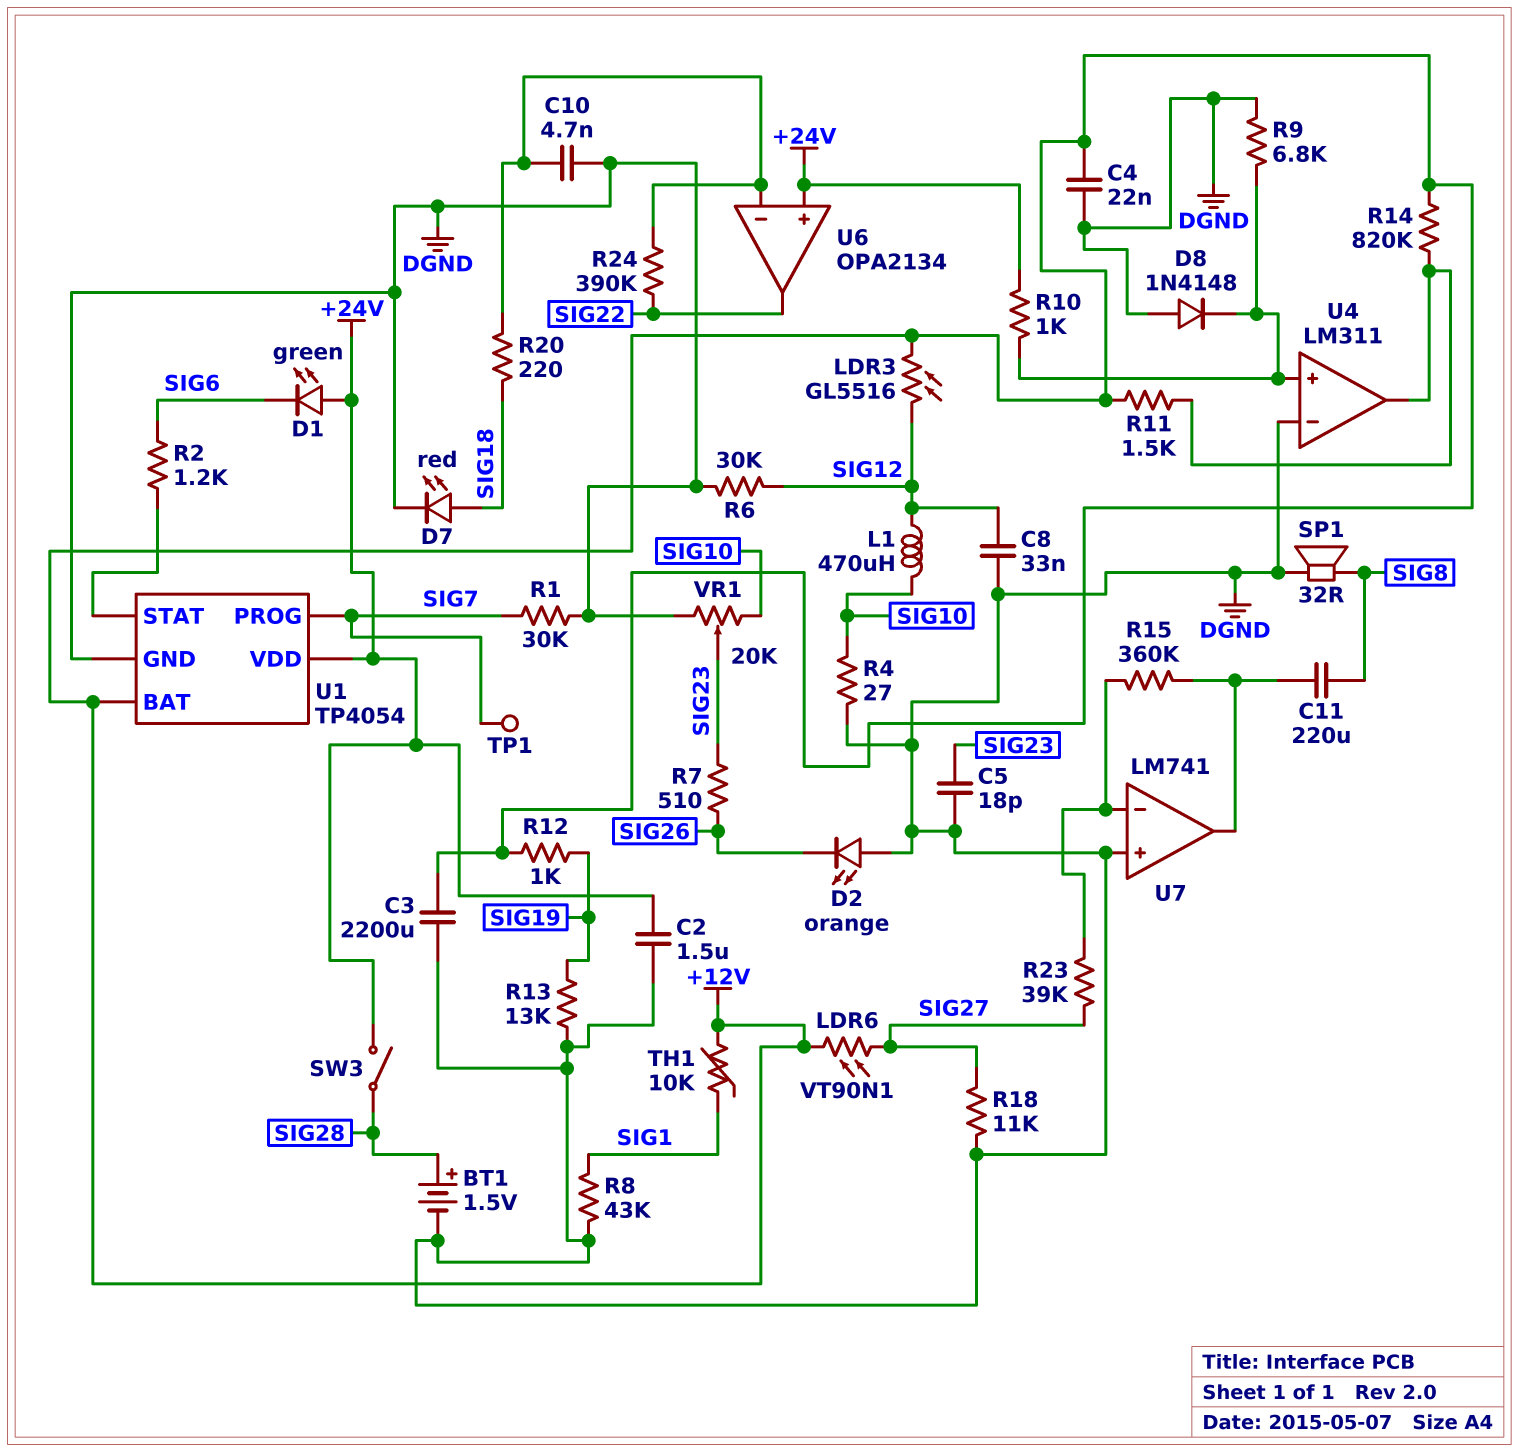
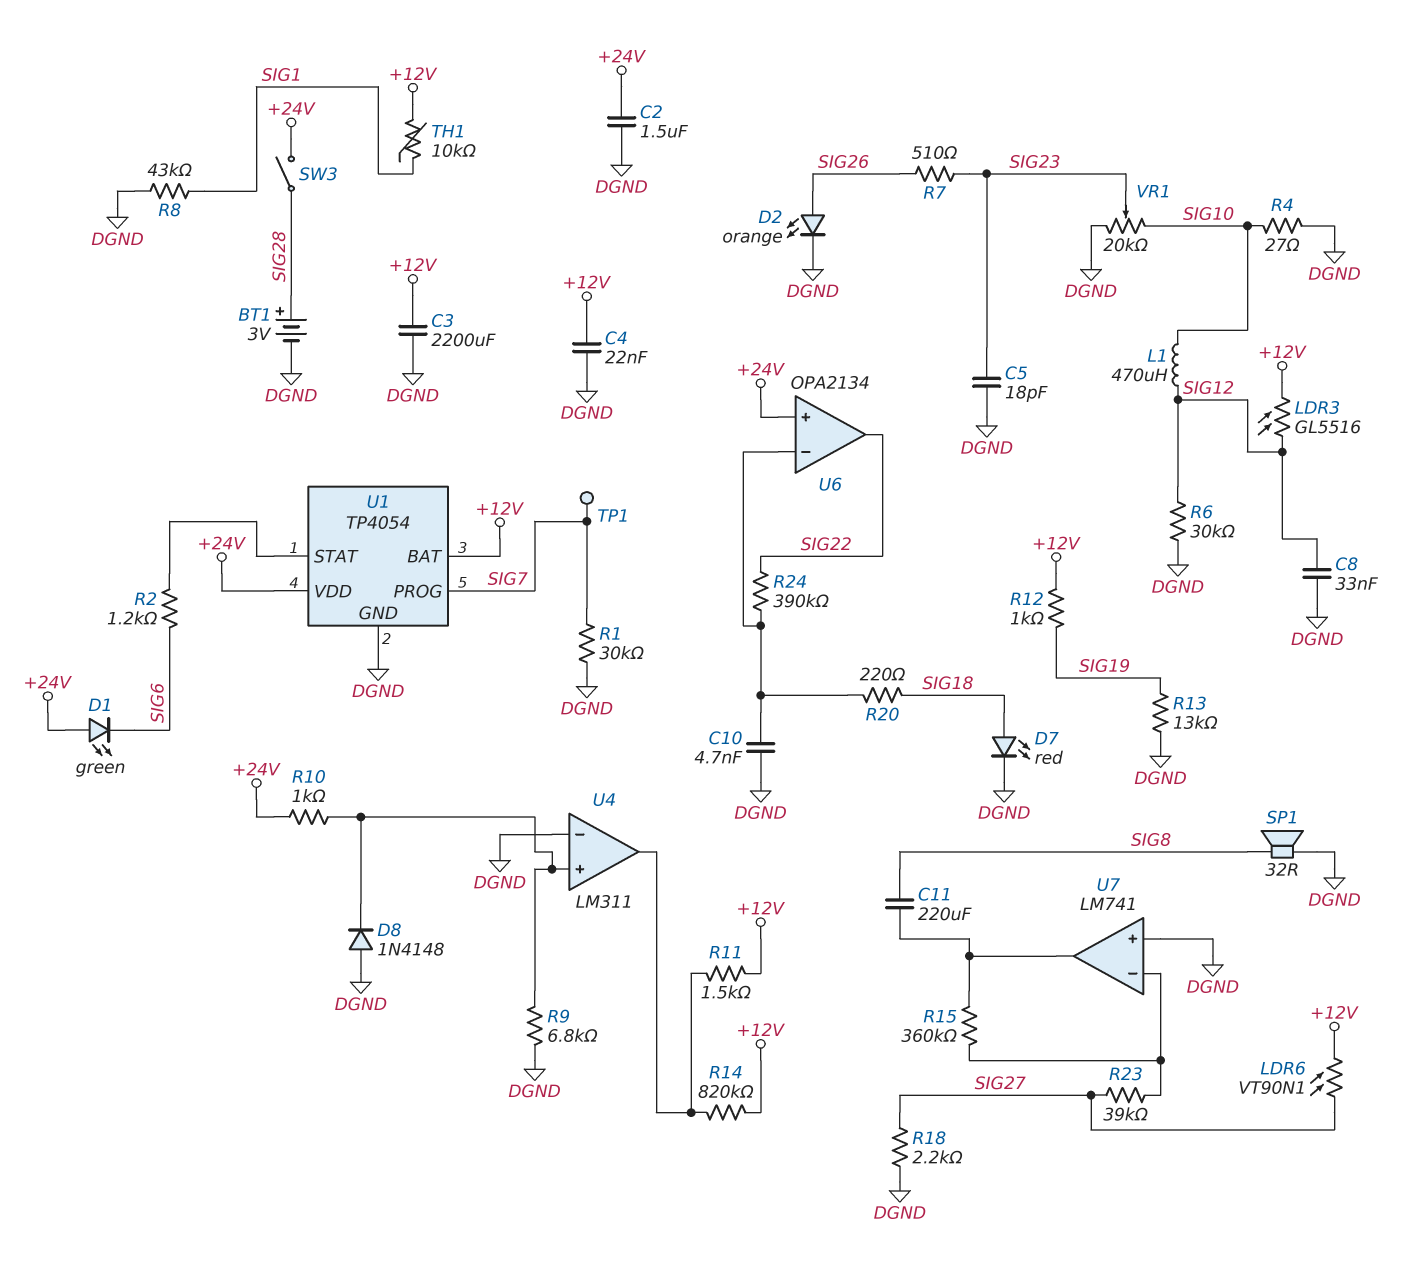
BT1: 1.5V (plus SIG28, minus DGND) -> 3V (plus SIG28, minus DGND)
D2: LED orange (A DGND, K SIG26) -> LED orange (A SIG26, K DGND)
R18: 11k (DGND, SIG27) -> 2.2k (DGND, SIG27)

